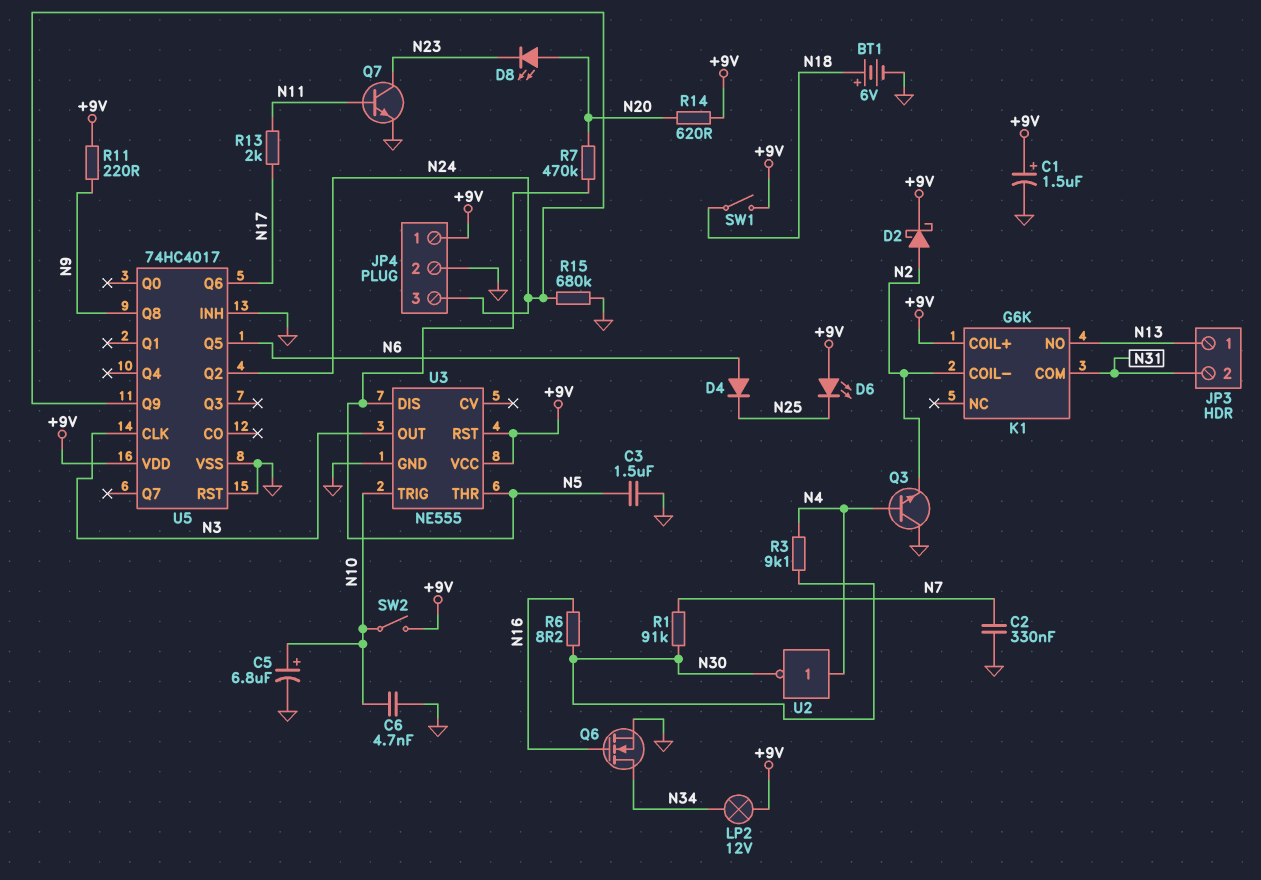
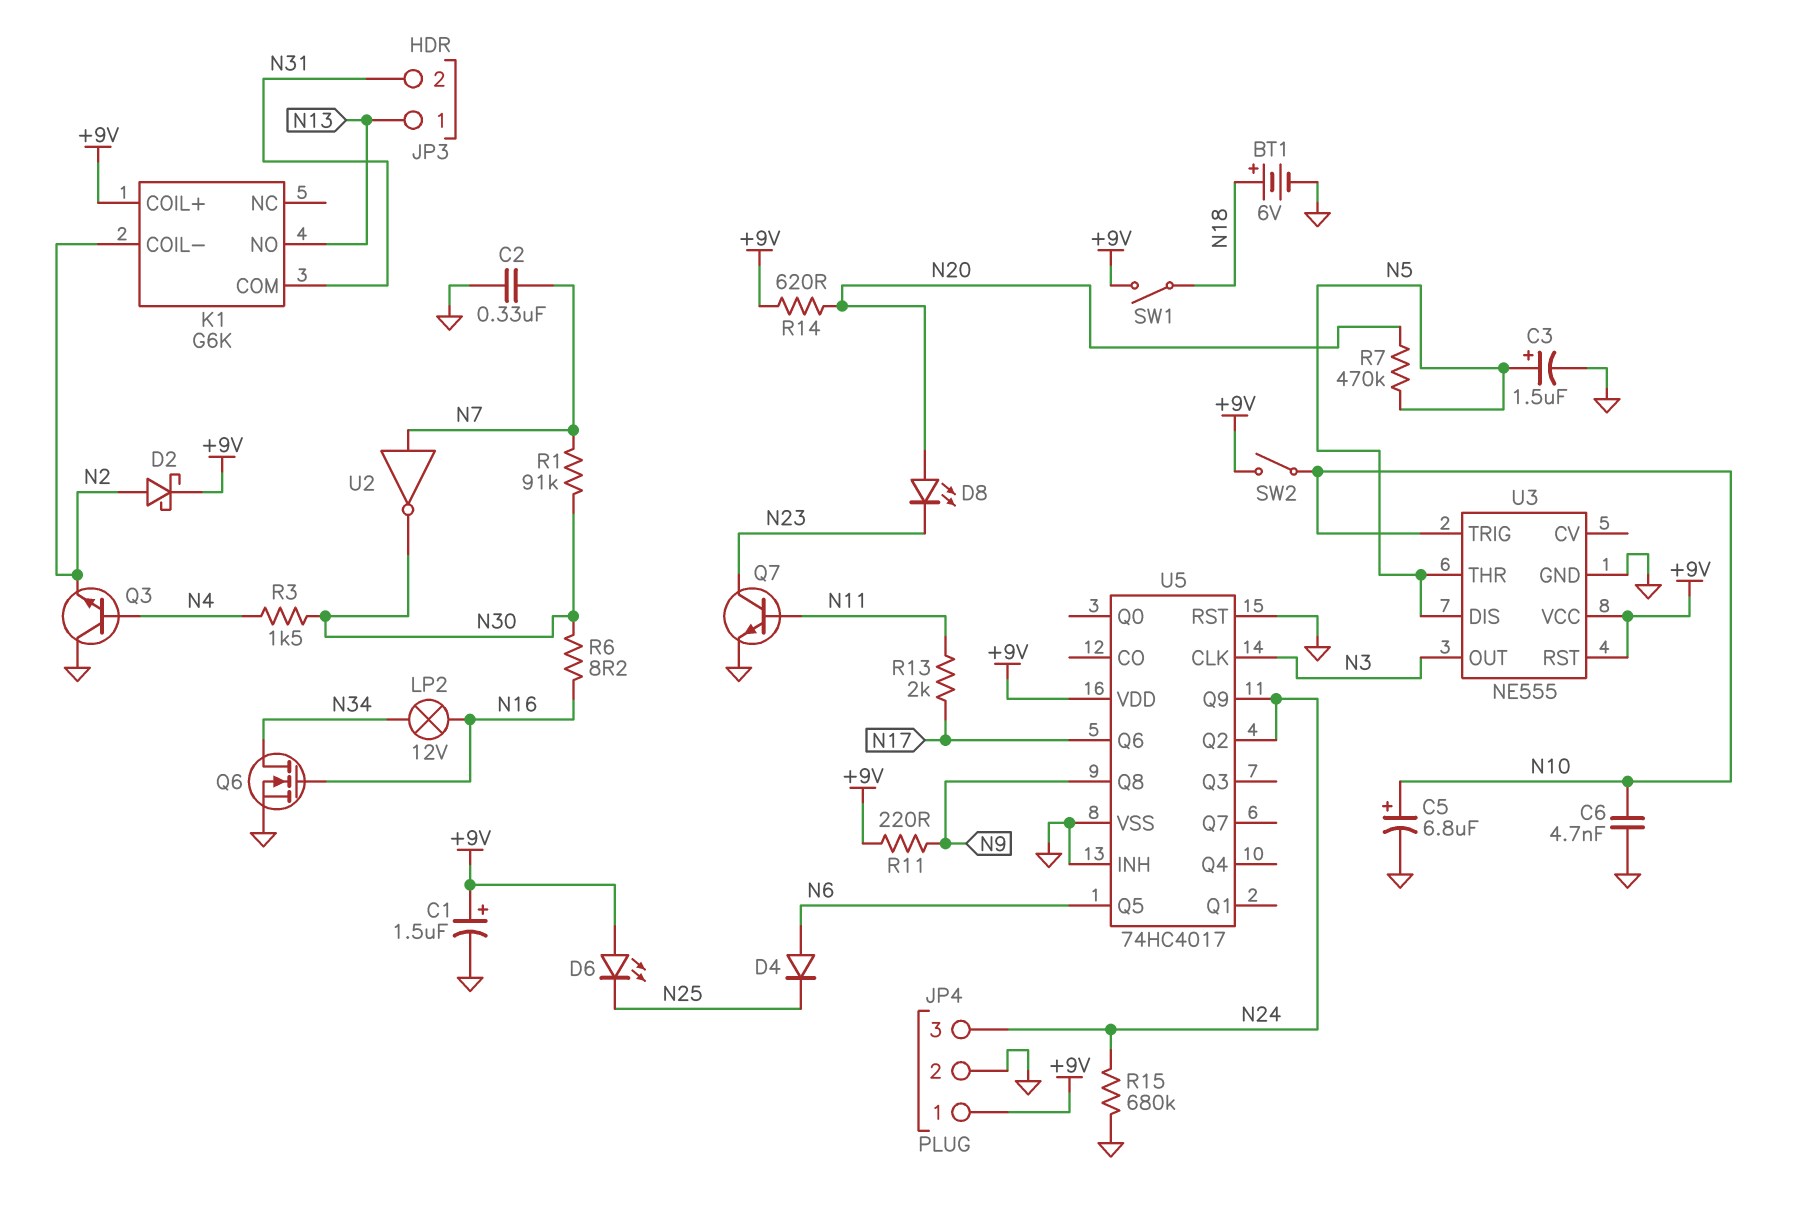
C3: 1.5uF (GND, N5) -> 1.5uF (plus N5, minus GND)
LP2: lamp 12V (+9V, N34) -> lamp 12V (N16, N34)
R3: 9.1k (N4, N30) -> 1.5k (N4, N30)
U2: NOT (in N4, out N30) -> NOT (in N7, out N30)

